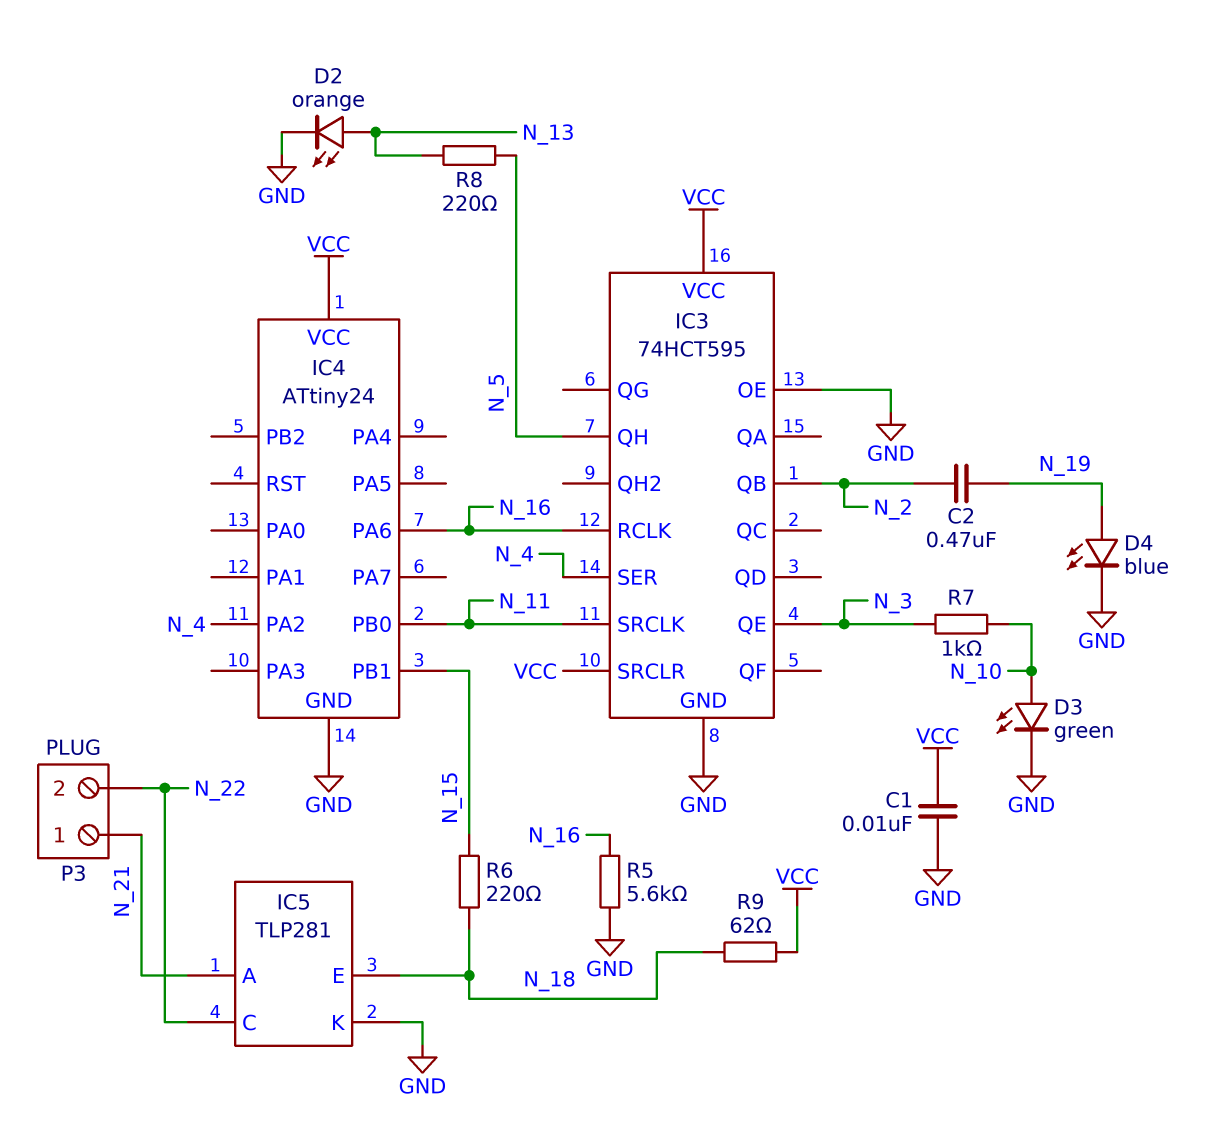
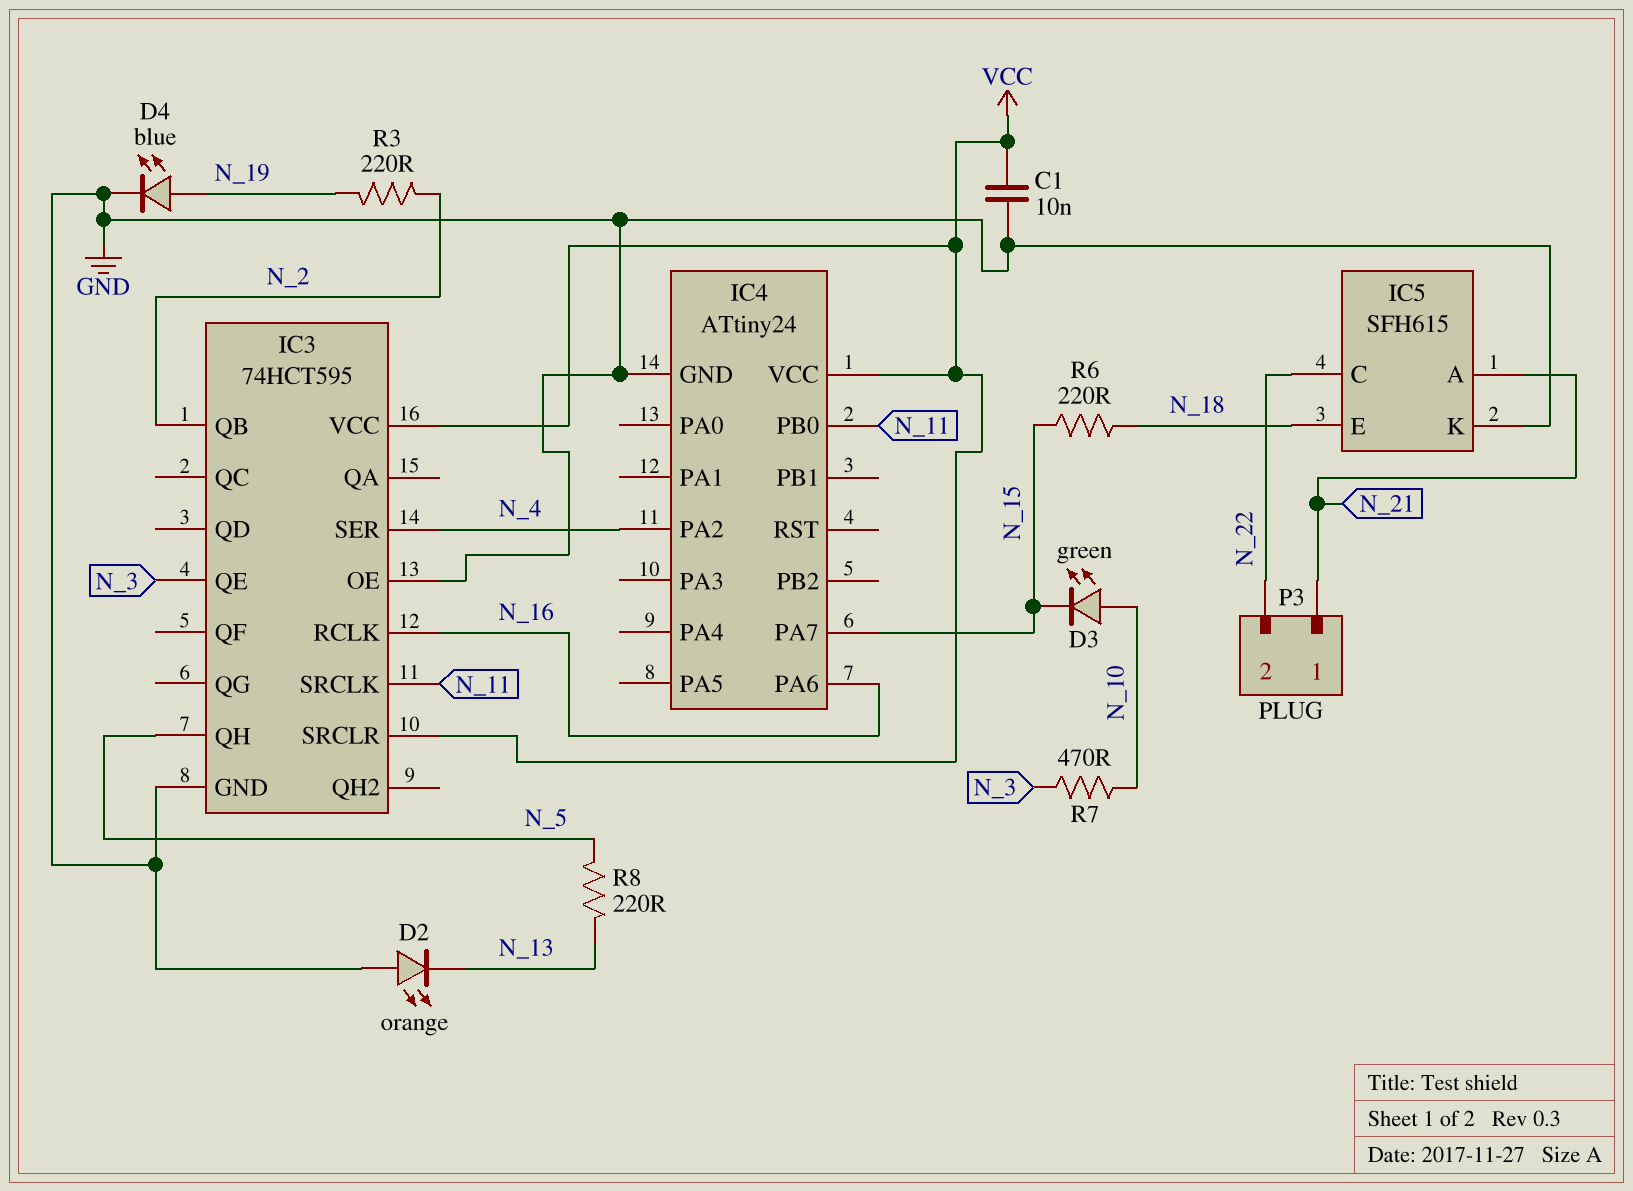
C2: 470nF (N_2, N_19) -> none
D2: LED orange (A N_13, K GND) -> LED orange (A GND, K N_13)
D3: LED green (A N_10, K GND) -> LED green (A N_10, K N_15)
IC4 pin PA7: none -> N_15
IC4 pin PB1: N_15 -> none
IC5: TLP281 -> SFH615
R3: none -> 220 (N_2, N_19)
R5: 5.6k (GND, N_16) -> none
R7: 1k (N_3, N_10) -> 470 (N_3, N_10)
R9: 62 (N_18, VCC) -> none

